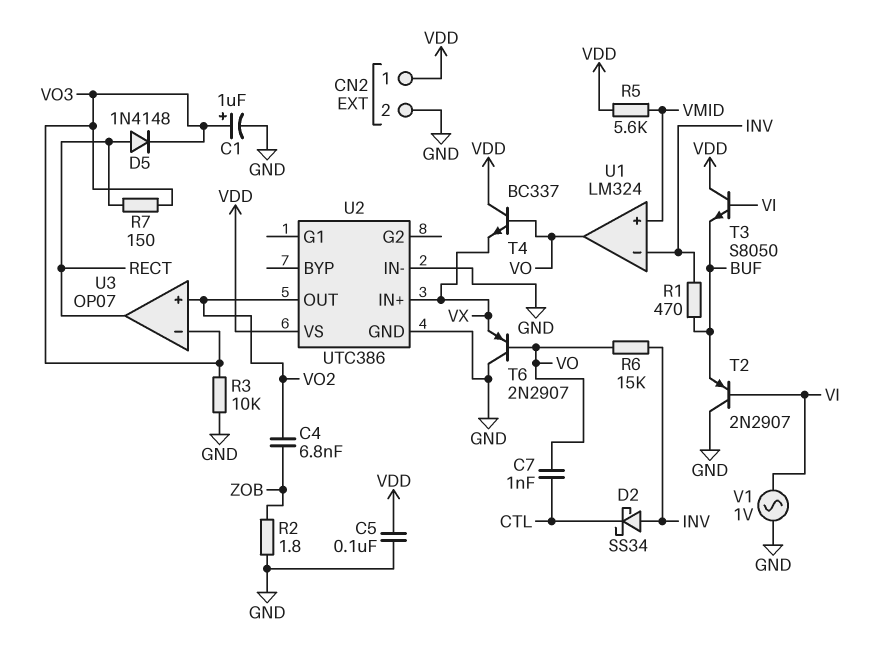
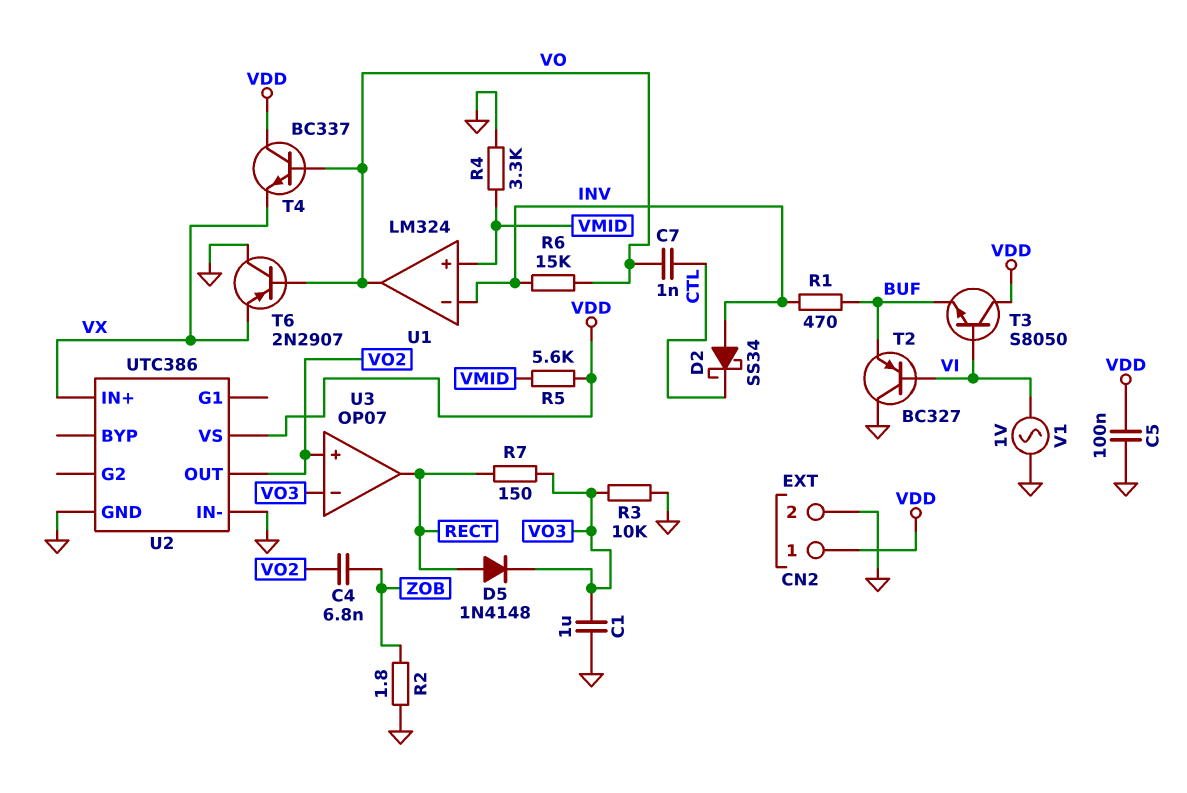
C1: 1uF (plus VO3, minus GND) -> 1uF (GND, VO3)
R4: none -> 3.3k (GND, VMID)
T2: PNP 2N2907 (B VI, C GND, E BUF) -> PNP BC327 (B VI, C GND, E BUF)

